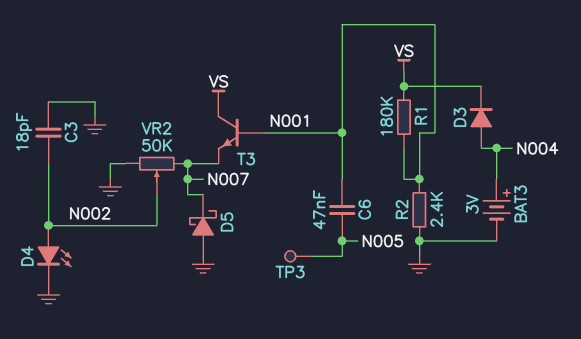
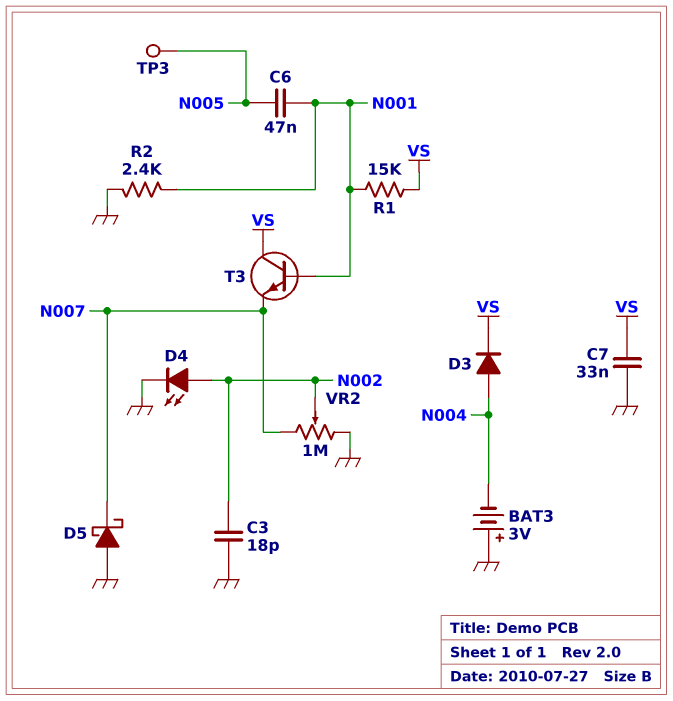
BAT3: 3V (plus N004, minus GND) -> 3V (plus GND, minus N004)
C7: none -> 33nF (GND, VS)
R1: 180k (N001, VS) -> 15k (N001, VS)
VR2: 50k (GND, N007, wiper N002) -> 1M (GND, N007, wiper N002)

